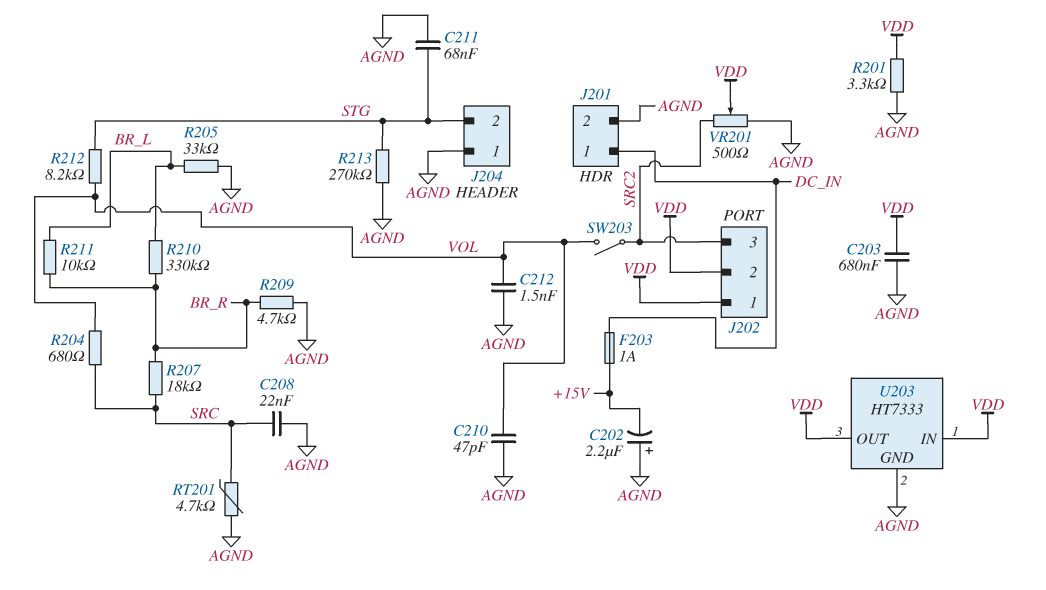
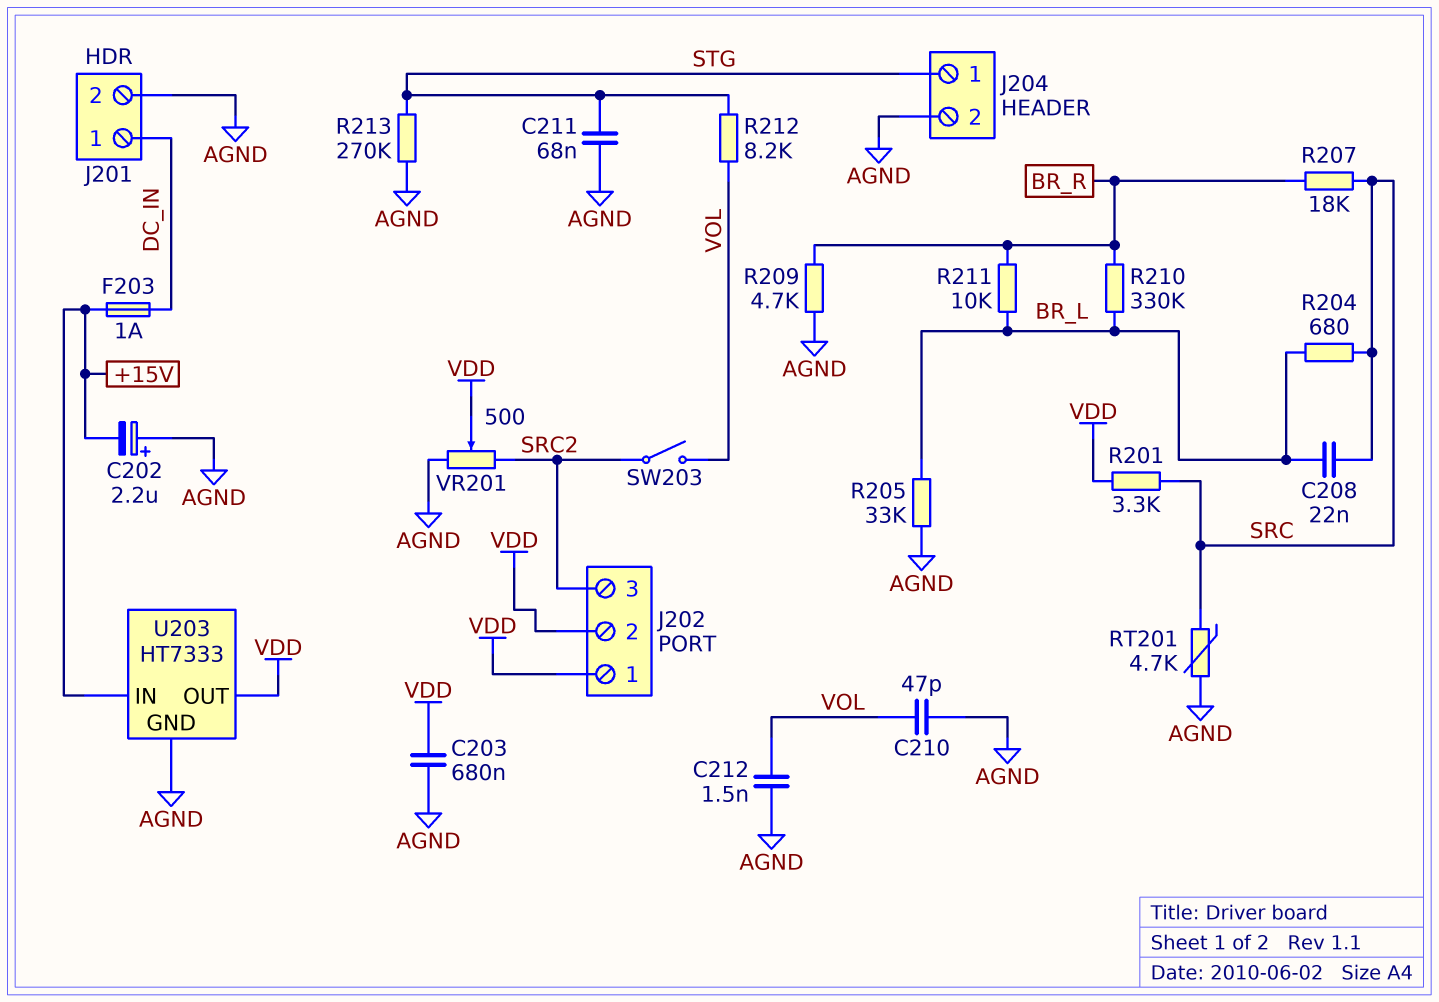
C208: 22nF (AGND, SRC) -> 22nF (BR_L, SRC)
J204 pin 1: AGND -> STG
J204 pin 2: STG -> AGND
R201: 3.3k (AGND, VDD) -> 3.3k (SRC, VDD)
R204: 680 (SRC, VOL) -> 680 (BR_L, SRC)
U203 pin IN: VDD -> +15V

